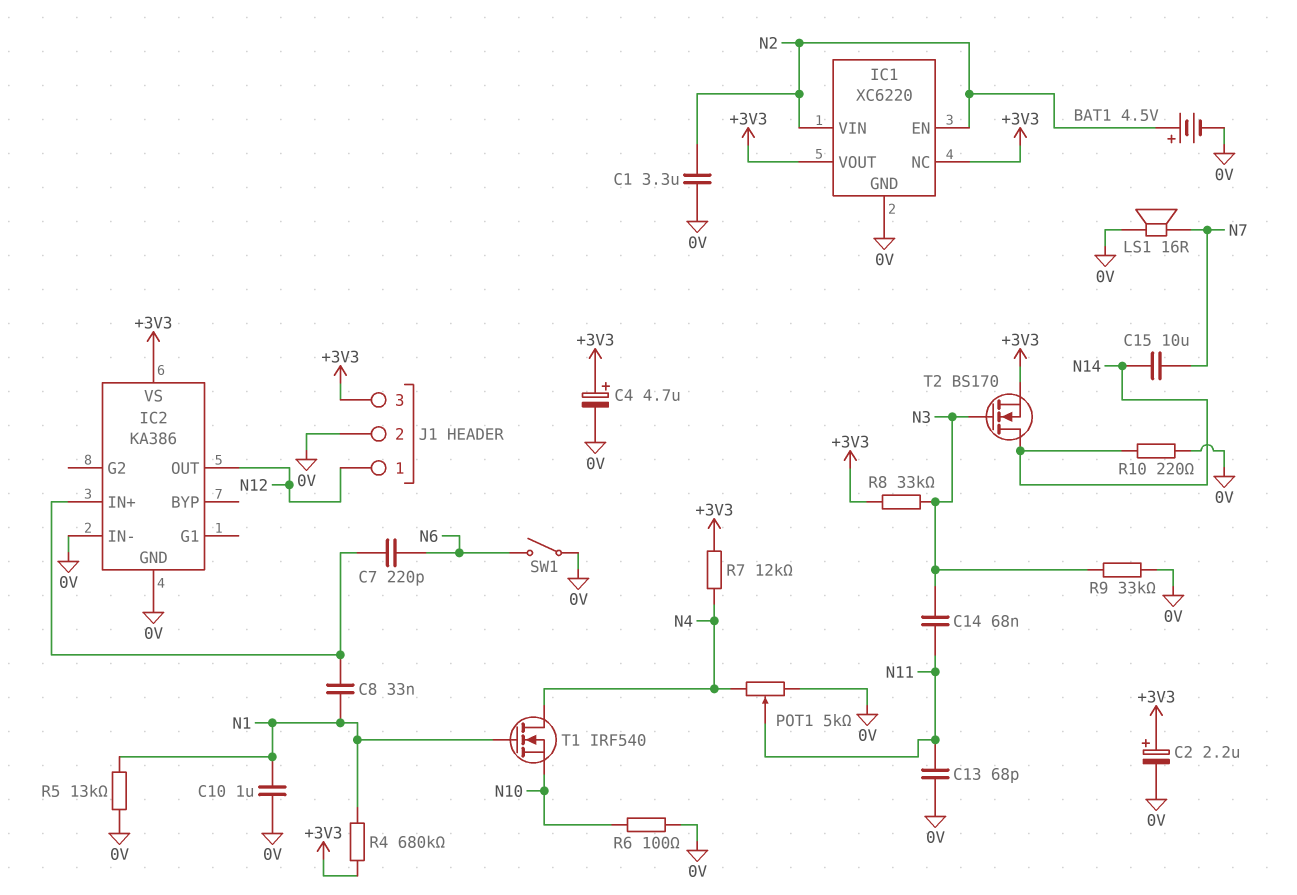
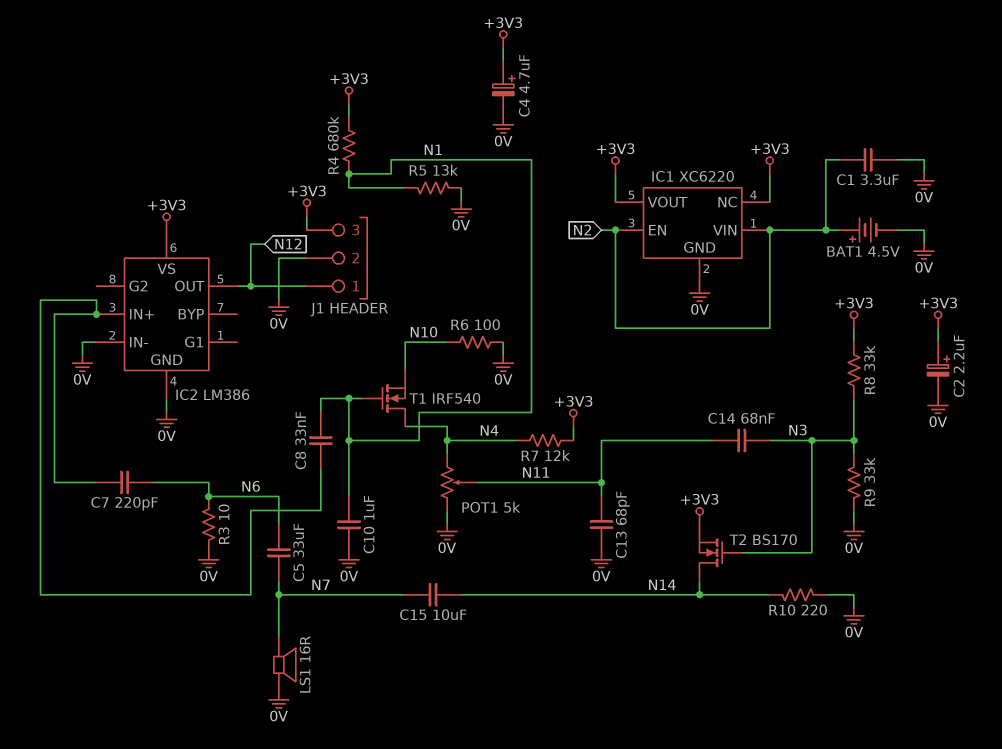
C5: none -> 33uF (N6, N7)
IC2: KA386 -> LM386
R3: none -> 10 (0V, N6)
SW1: switch (0V, N6) -> none

